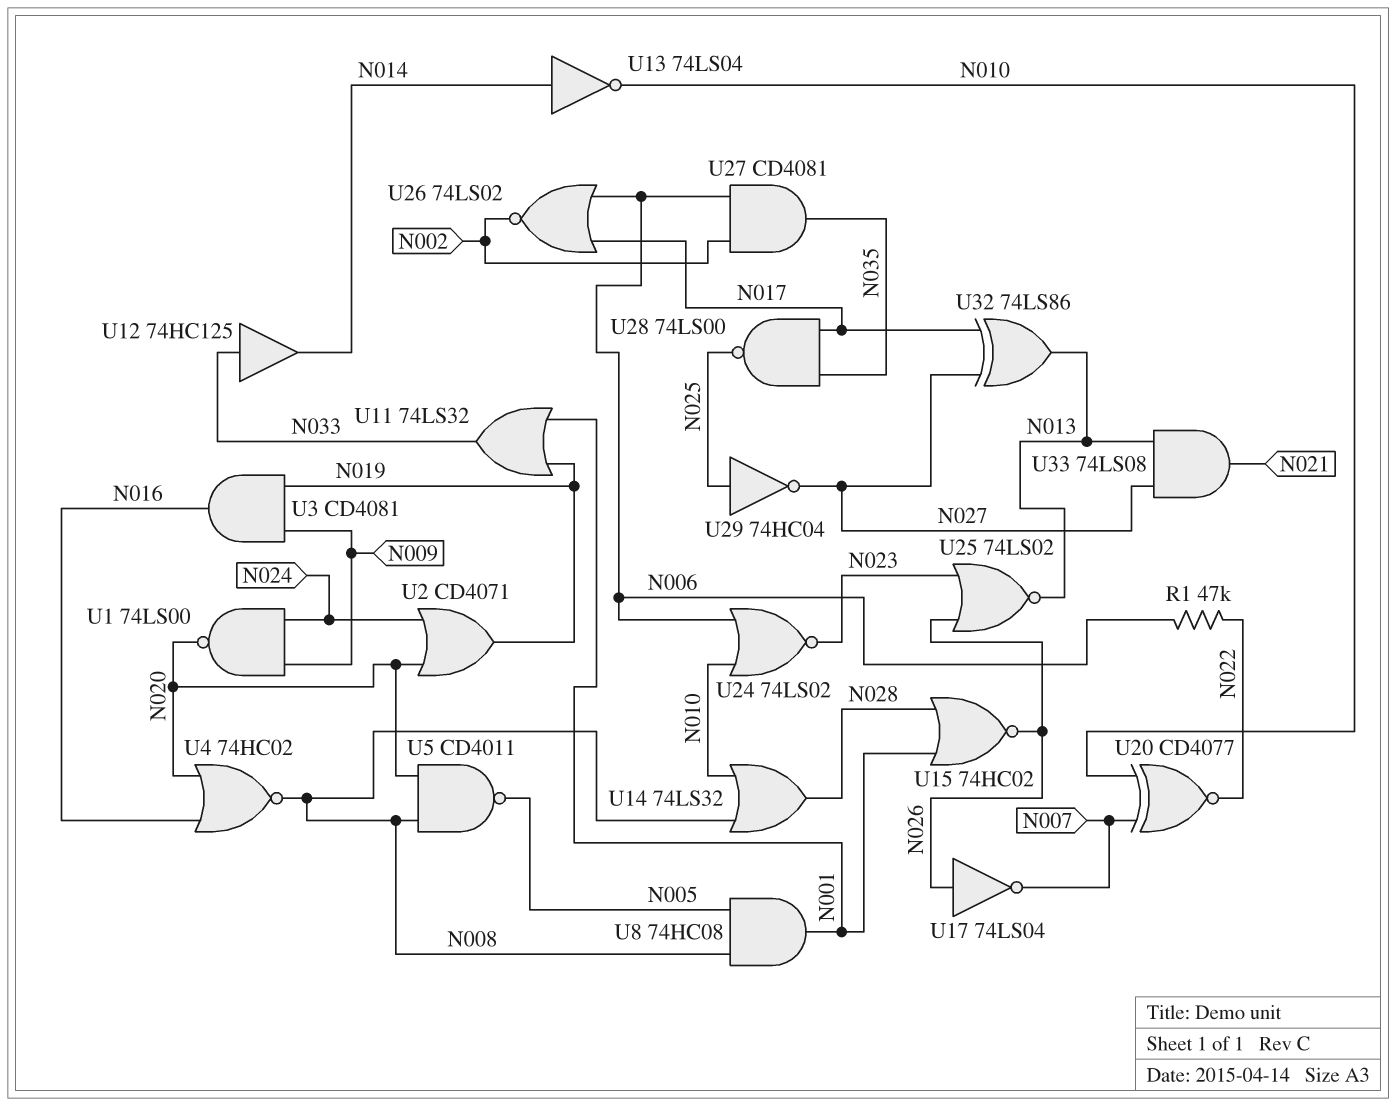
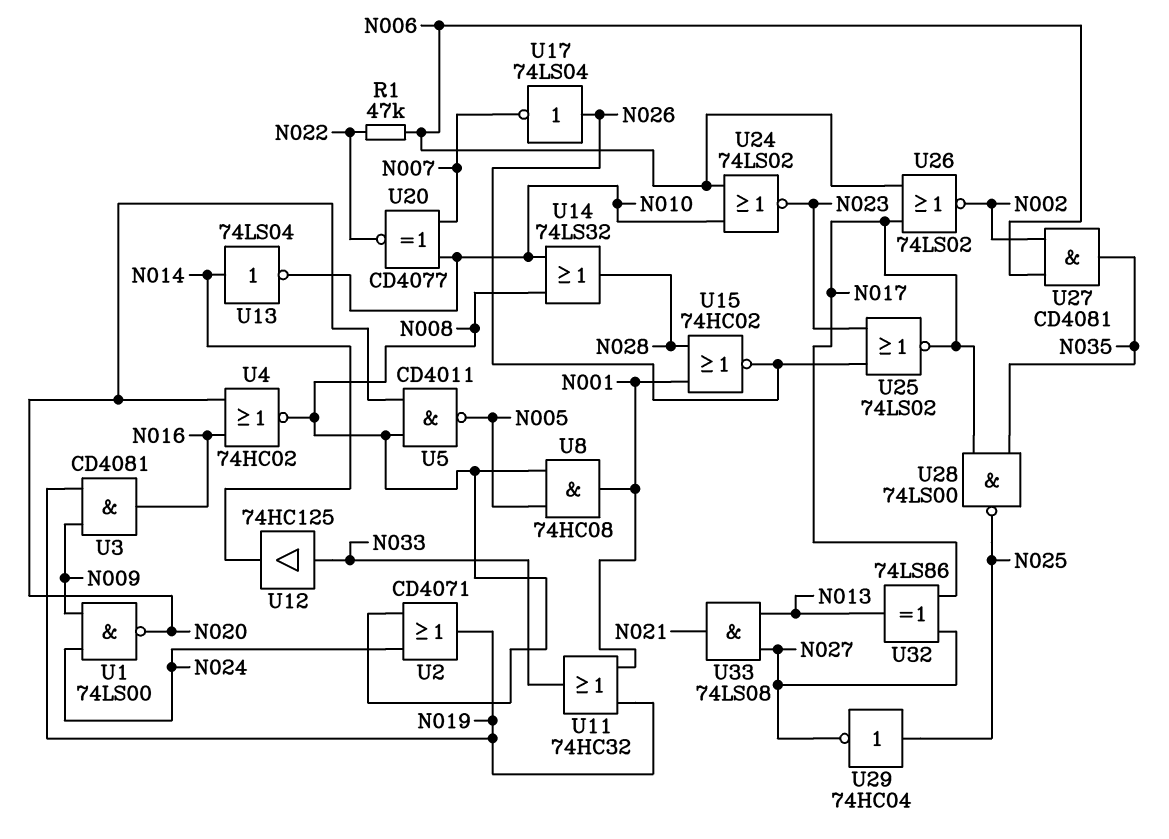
U2: OR CD4071 (in N020, in N024, out N019) -> OR CD4071 (in N008, in N024, out N019)
U11: OR 74LS32 (in N001, in N019, out N033) -> OR 74HC32 (in N001, in N019, out N033)
U25: NOR 74LS02 (in N023, in N026, out N013) -> NOR 74LS02 (in N023, in N026, out N017)

